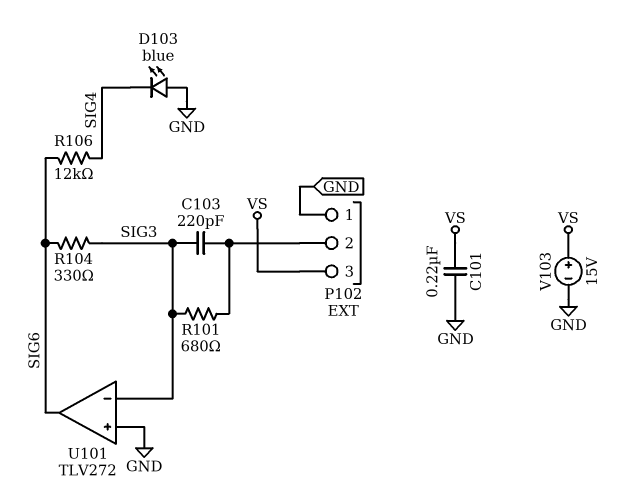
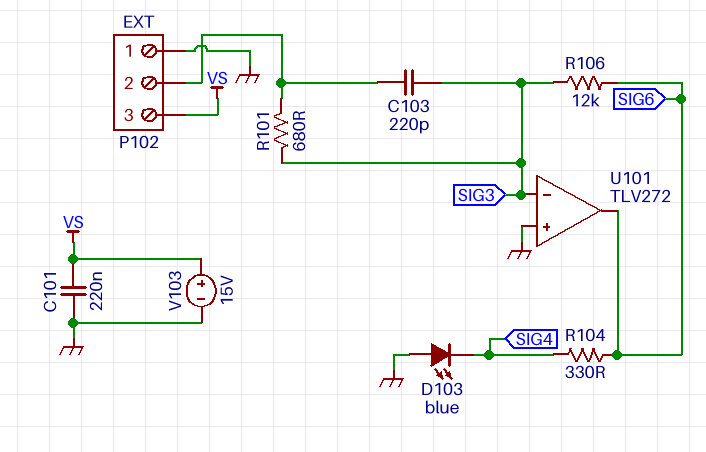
R104: 330 (SIG3, SIG6) -> 330 (SIG4, SIG6)
R106: 12k (SIG4, SIG6) -> 12k (SIG3, SIG6)

